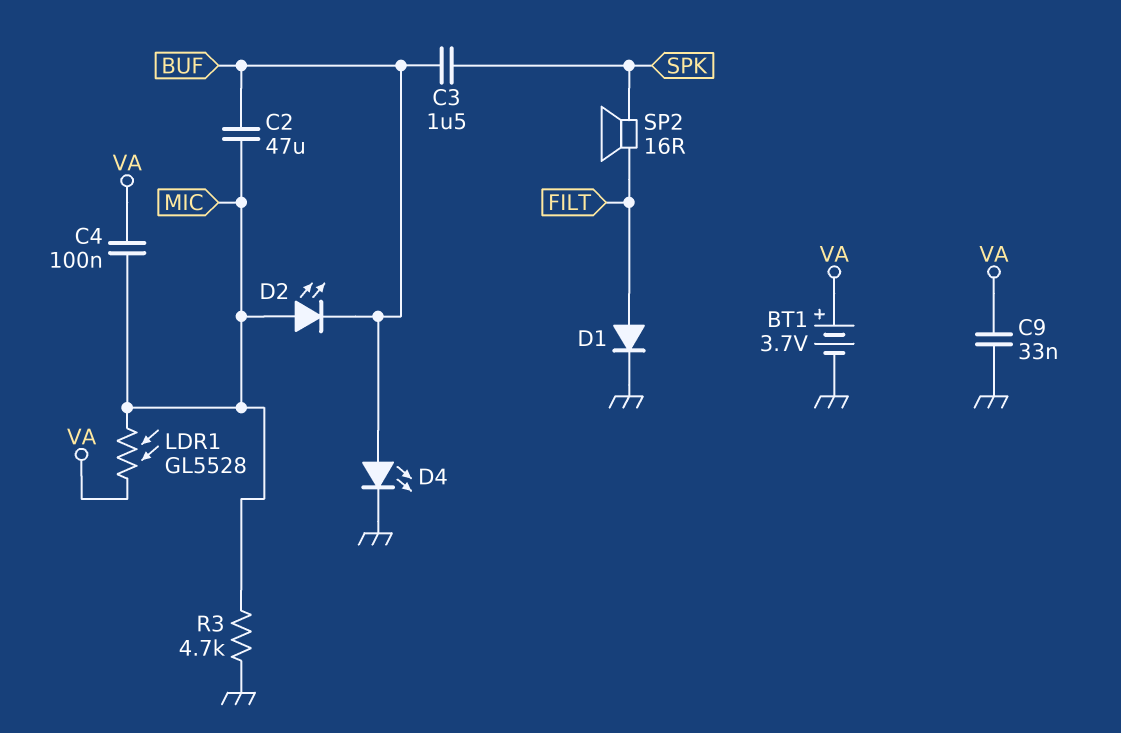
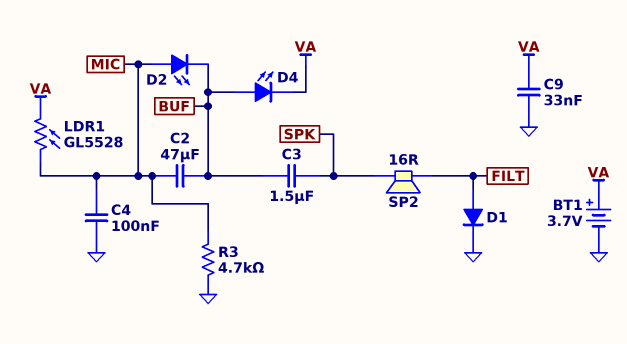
C4: 100nF (MIC, VA) -> 100nF (GND, MIC)
D4: LED (A BUF, K GND) -> LED (A BUF, K VA)

